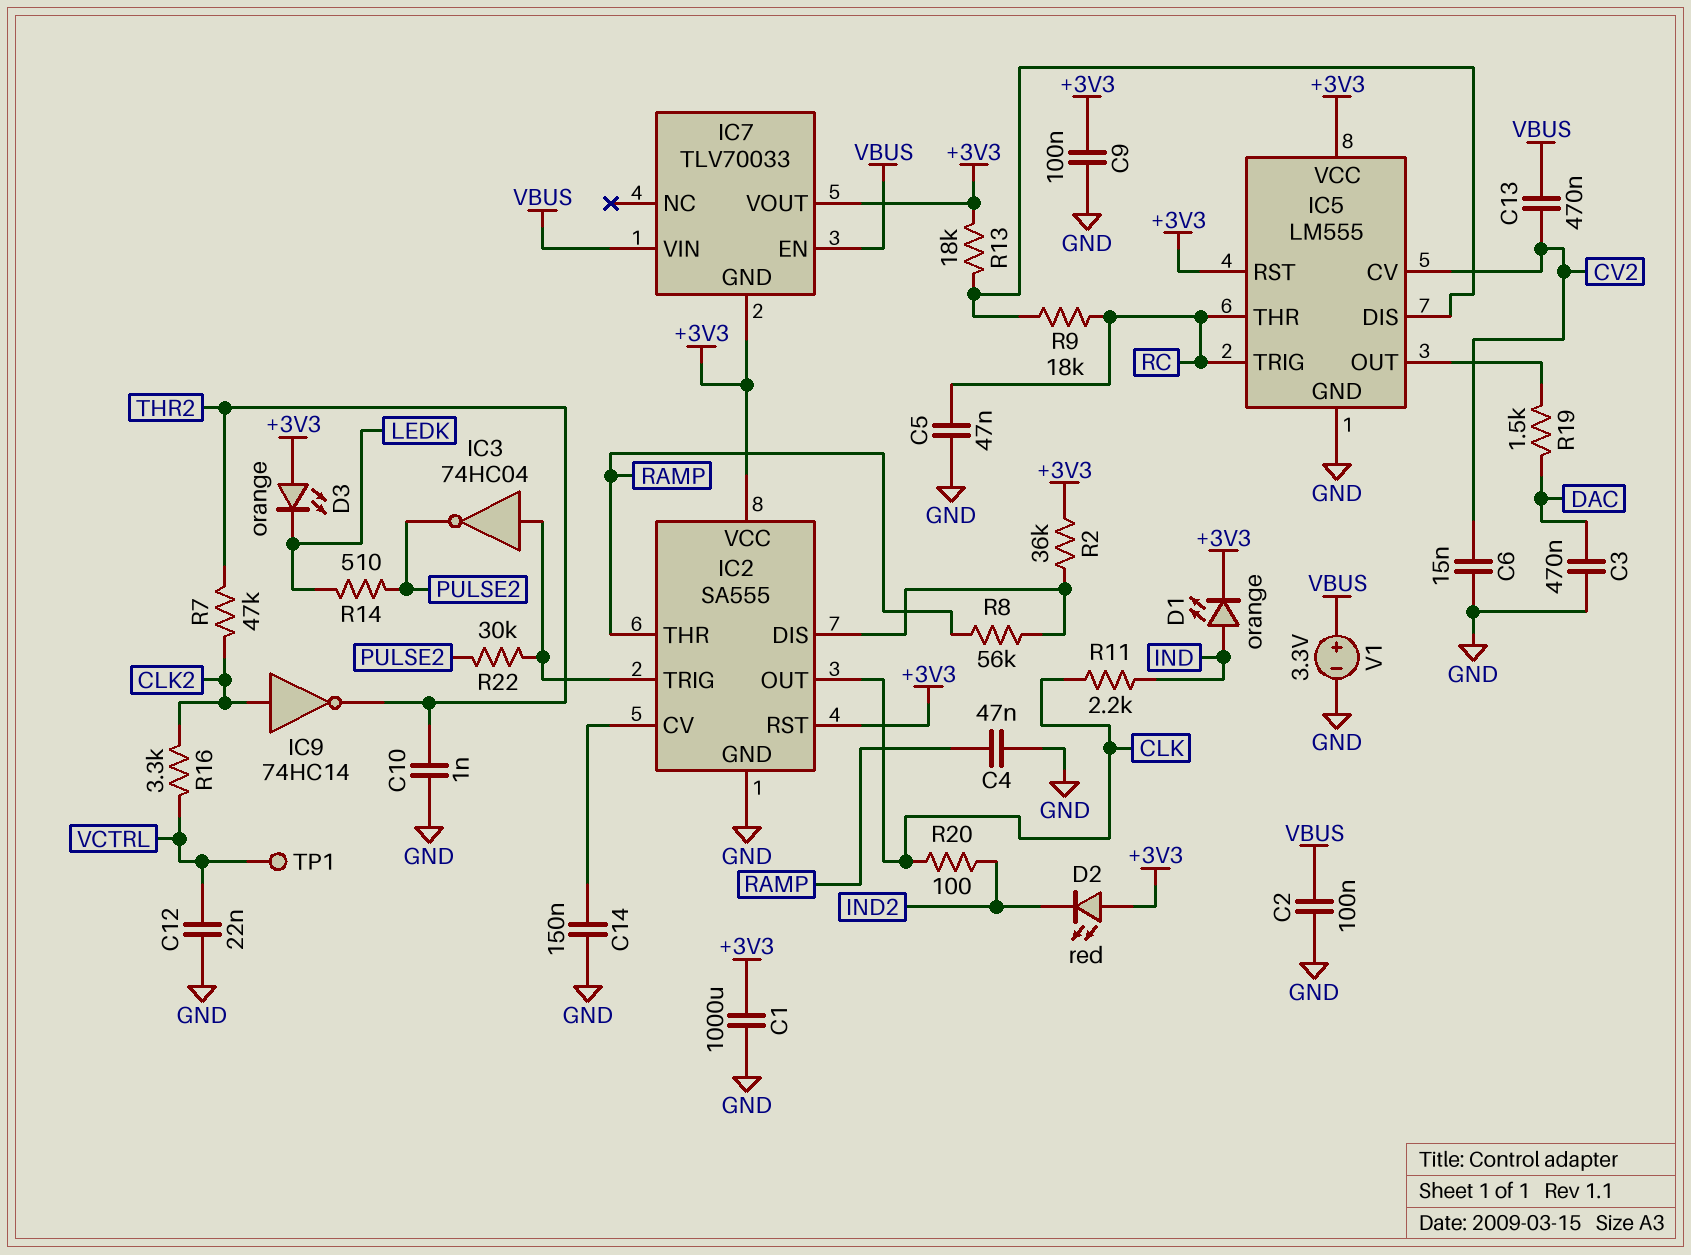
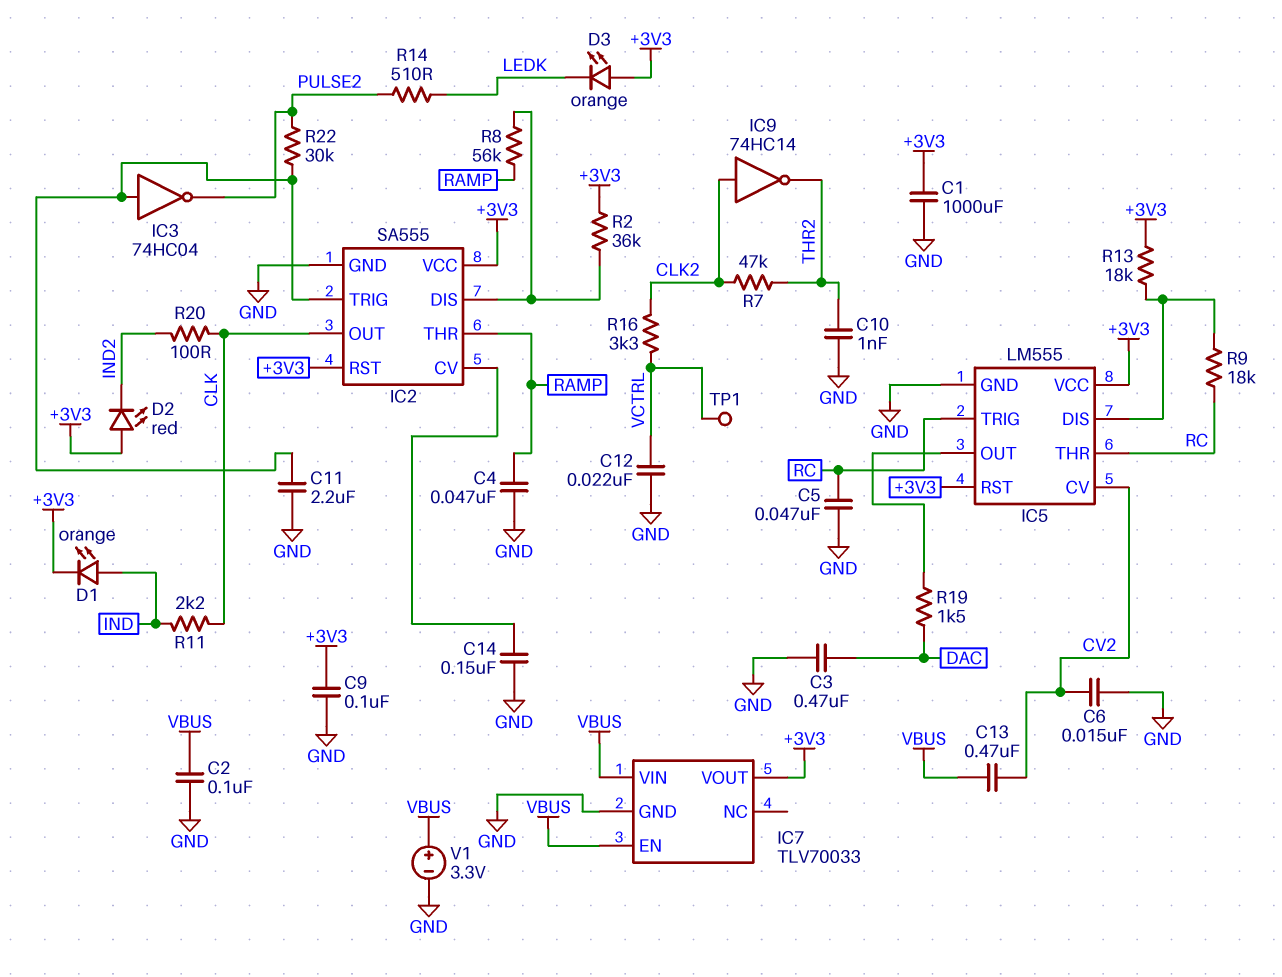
C11: none -> 2.2uF (GND, IC2/TRIG)
IC7 pin GND: +3V3 -> GND

